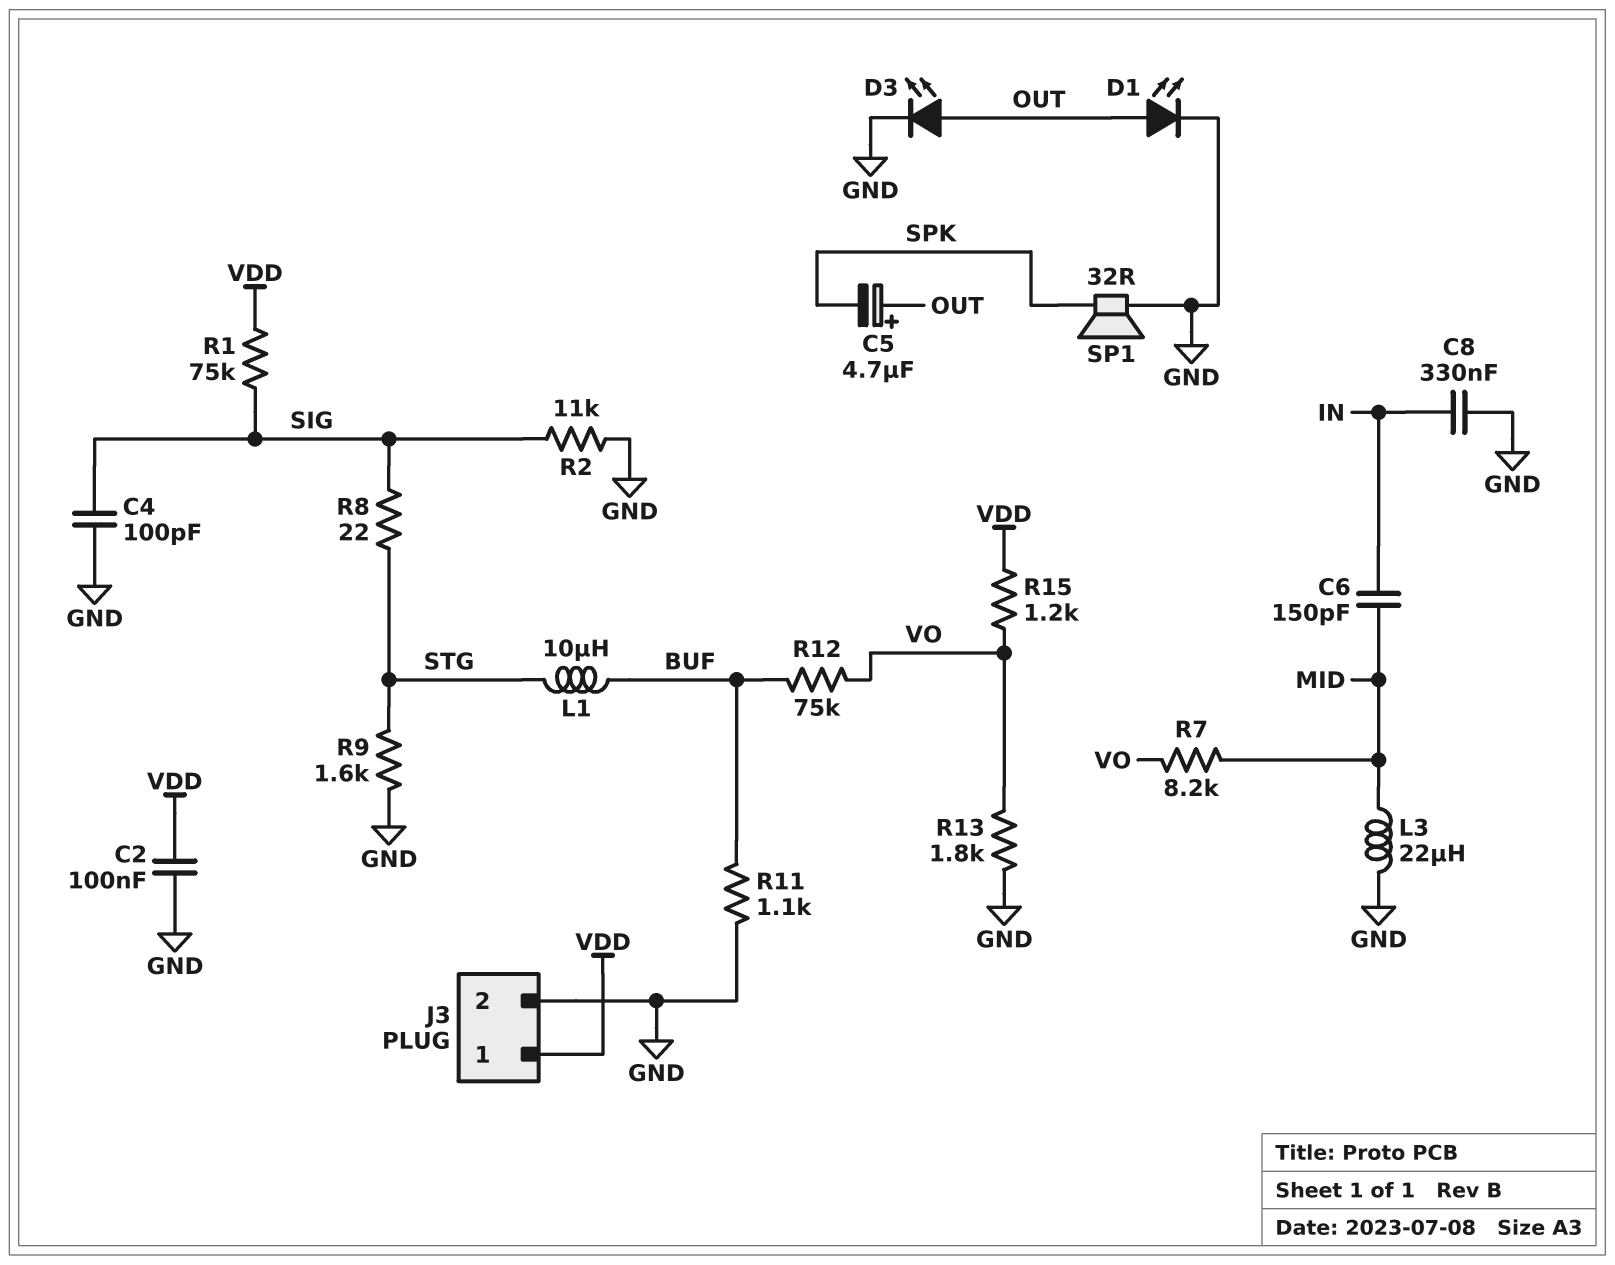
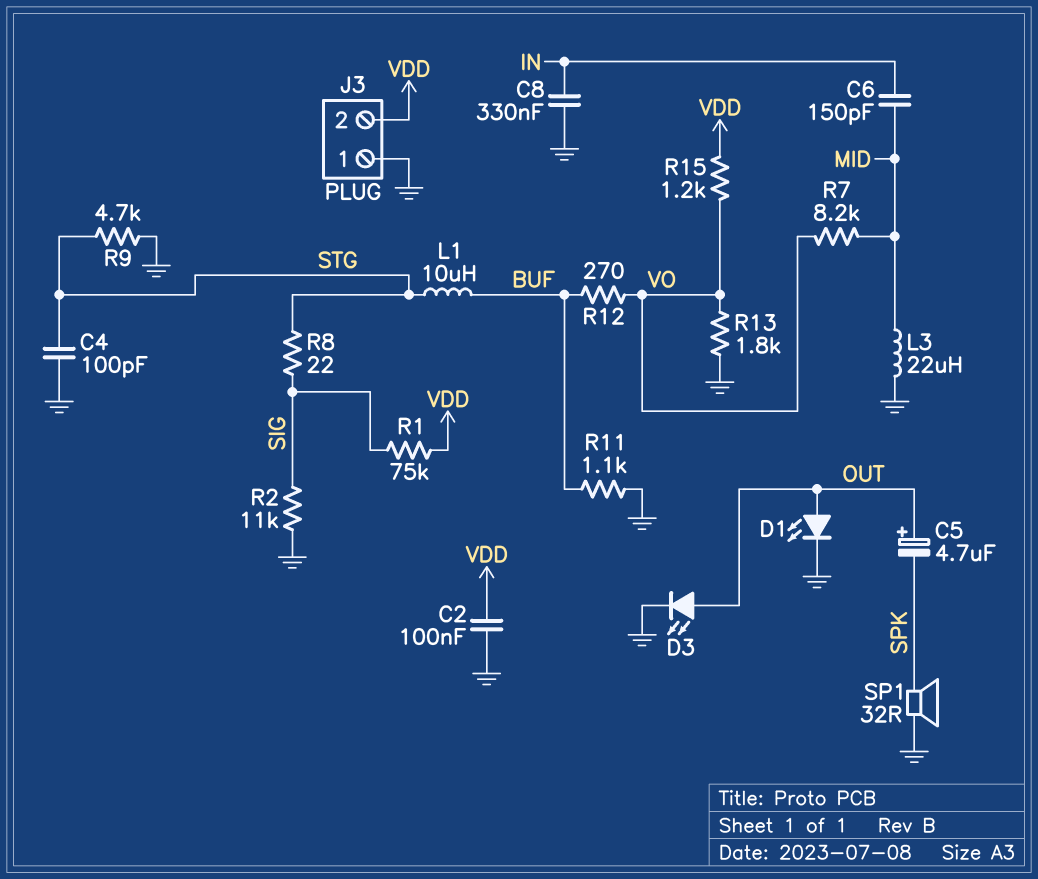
C4: 100pF (GND, SIG) -> 100pF (GND, STG)
J3 pin 1: VDD -> GND
J3 pin 2: GND -> VDD
R9: 1.6k (GND, STG) -> 4.7k (GND, STG)
R12: 75k (BUF, VO) -> 270 (BUF, VO)

